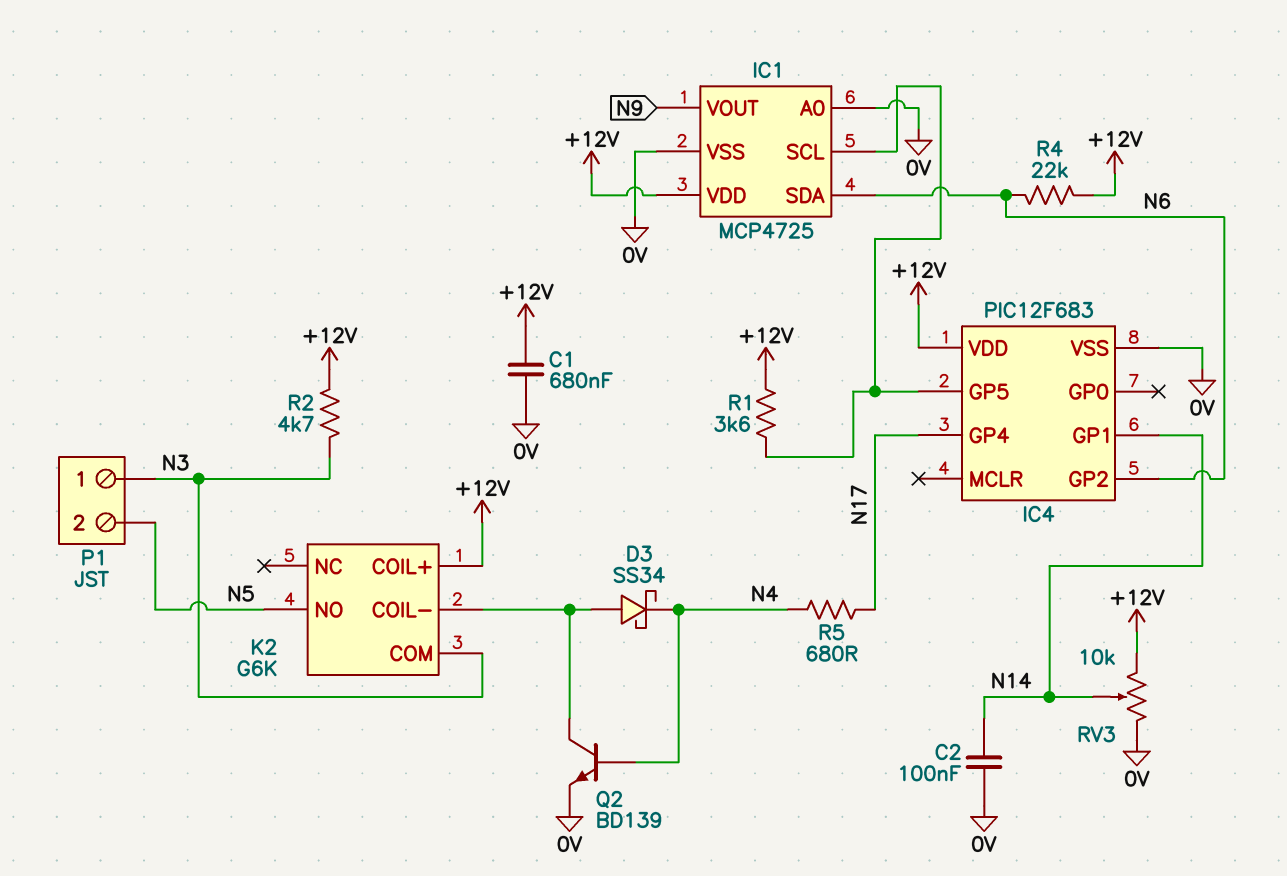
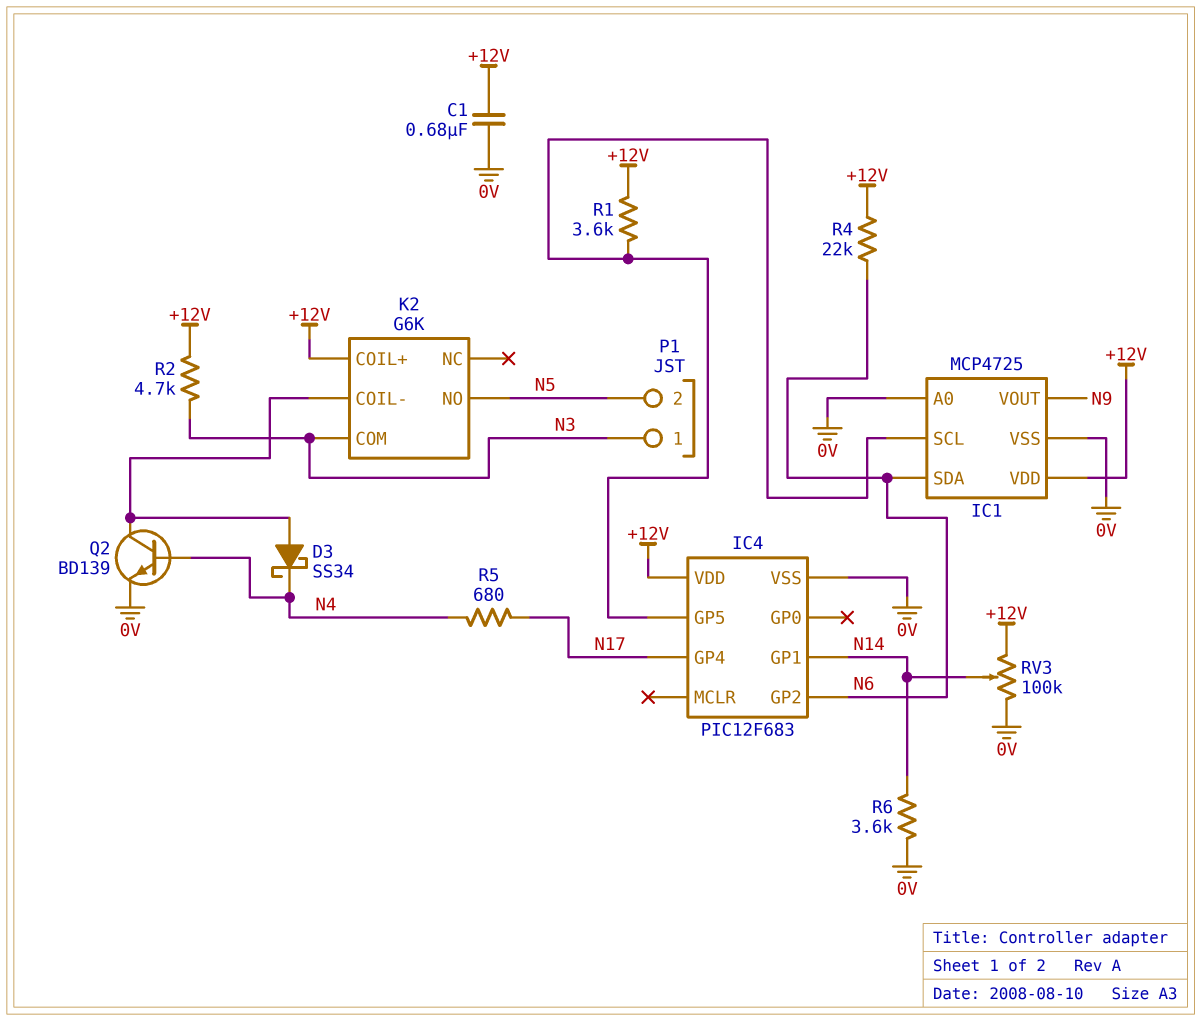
C2: 100nF (0V, N14) -> none
R6: none -> 3.6k (0V, N14)
RV3: 10k (+12V, 0V, wiper N14) -> 100k (+12V, 0V, wiper N14)

